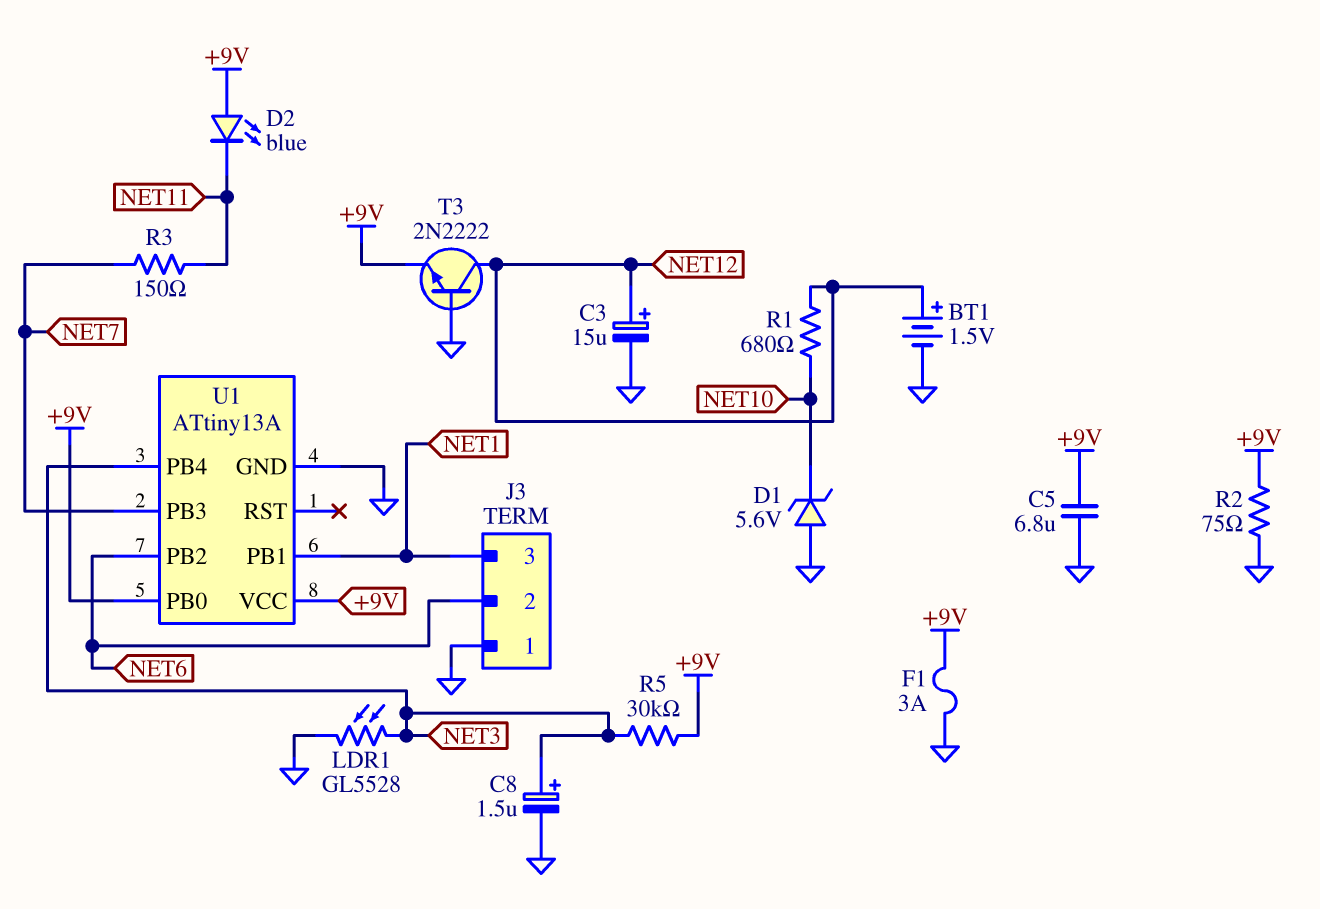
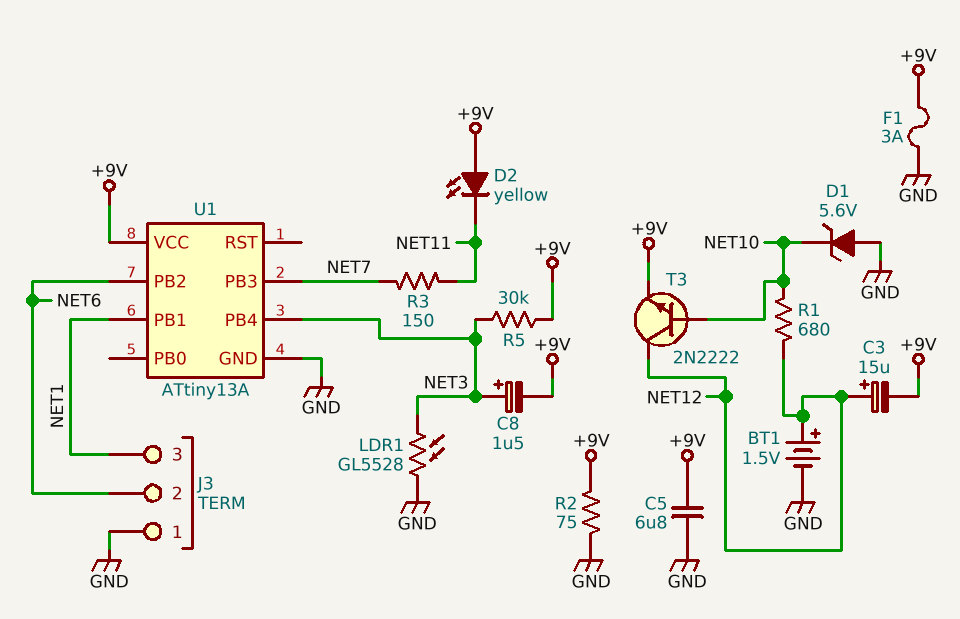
C3: 15uF (plus NET12, minus GND) -> 15uF (plus NET12, minus +9V)
C8: 1.5uF (plus NET3, minus GND) -> 1.5uF (plus NET3, minus +9V)
D2: LED blue (A +9V, K NET11) -> LED yellow (A +9V, K NET11)
T3: NPN 2N2222 (B GND, C NET12, E +9V) -> NPN 2N2222 (B NET10, C NET12, E +9V)
U1 pin PB0: +9V -> none

